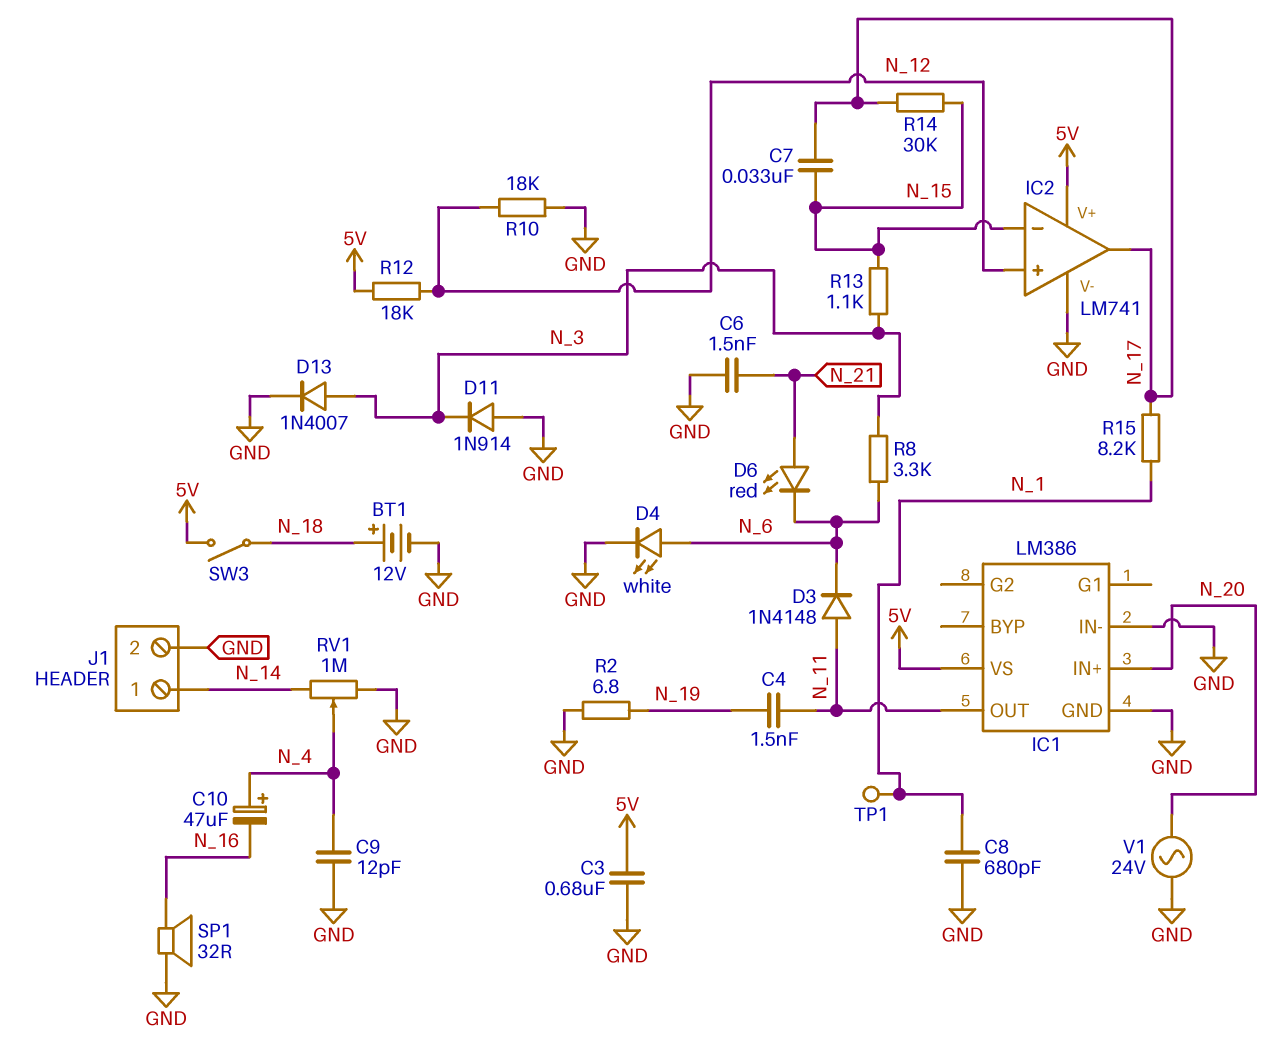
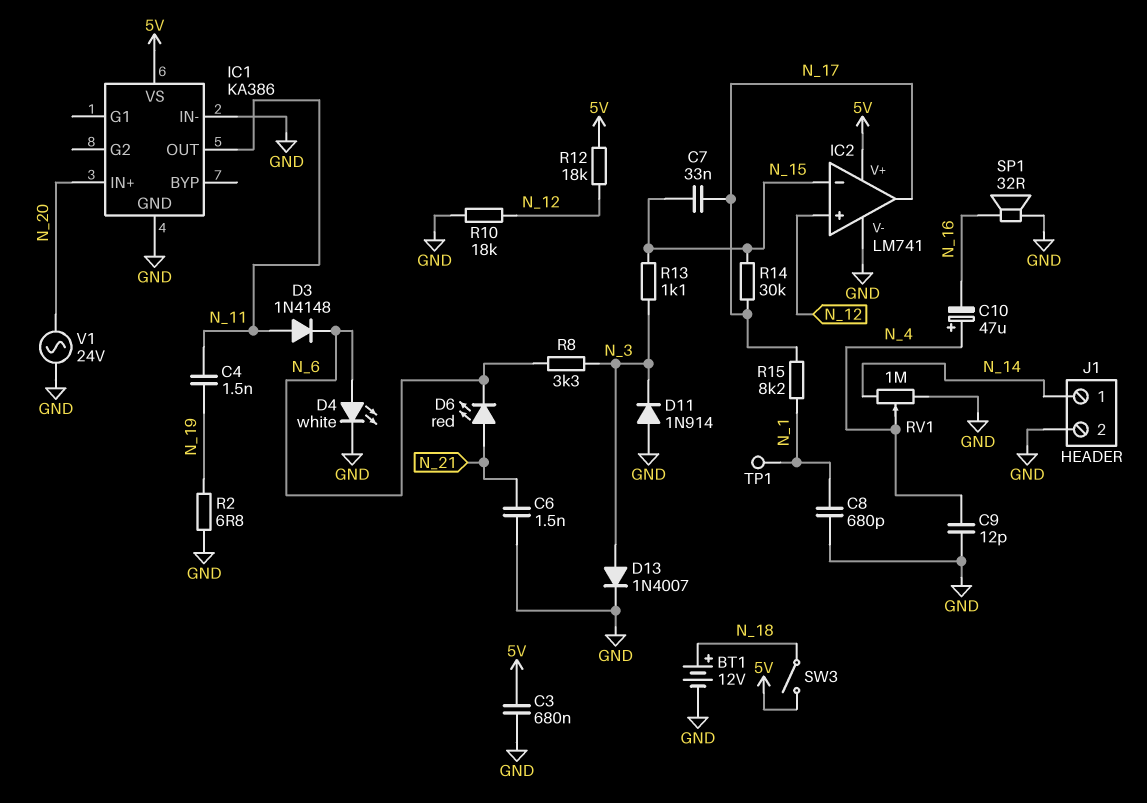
IC1: LM386 -> KA386

